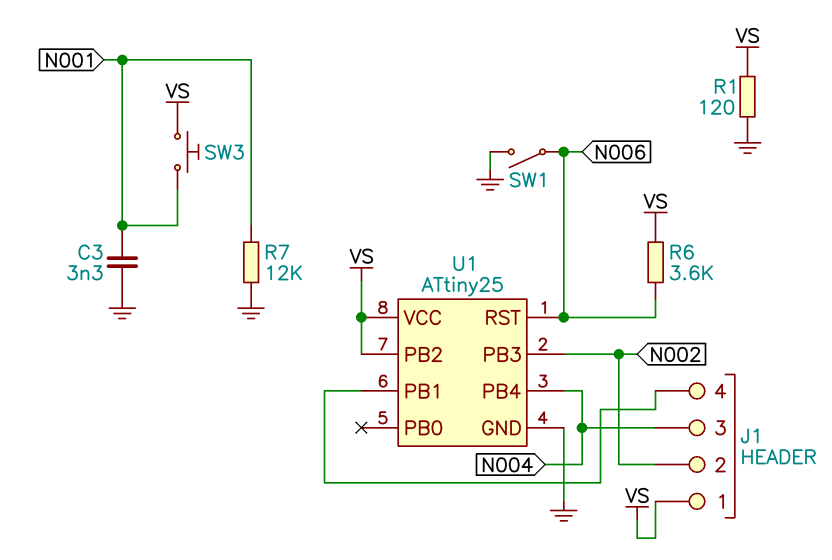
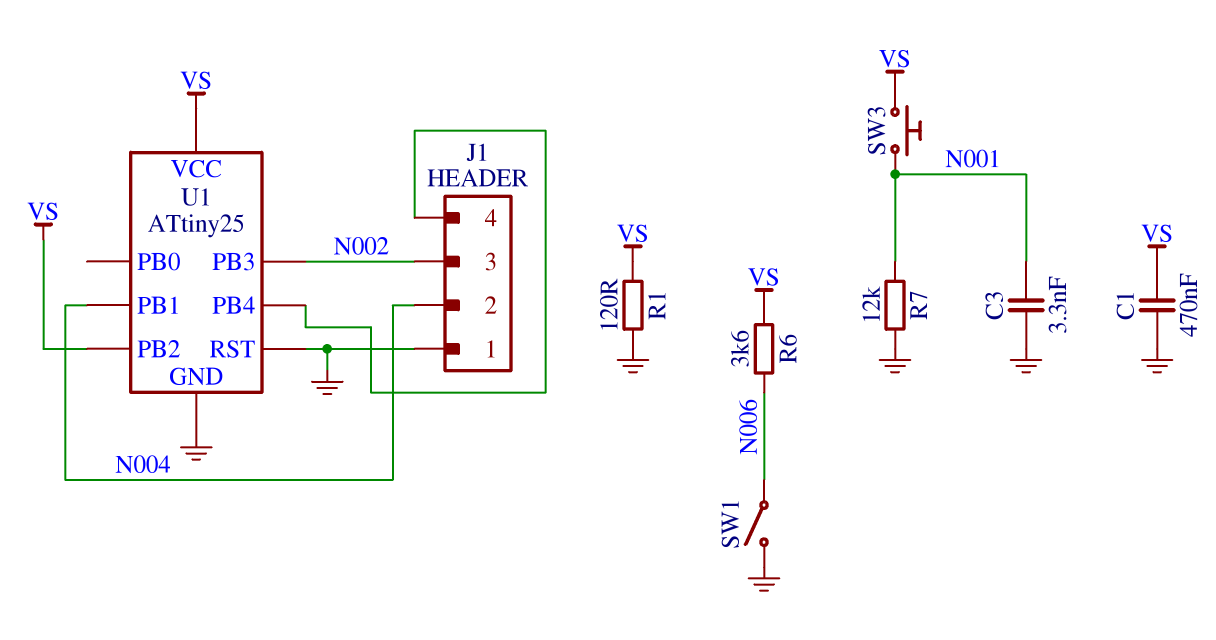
C1: none -> 470nF (GND, VS)
J1 pin 1: VS -> GND
J1 pin 2: N002 -> N004
J1 pin 3: N004 -> N002
U1 pin PB1: J1/4 -> N004
U1 pin PB4: N004 -> J1/4
U1 pin RST: N006 -> GND

